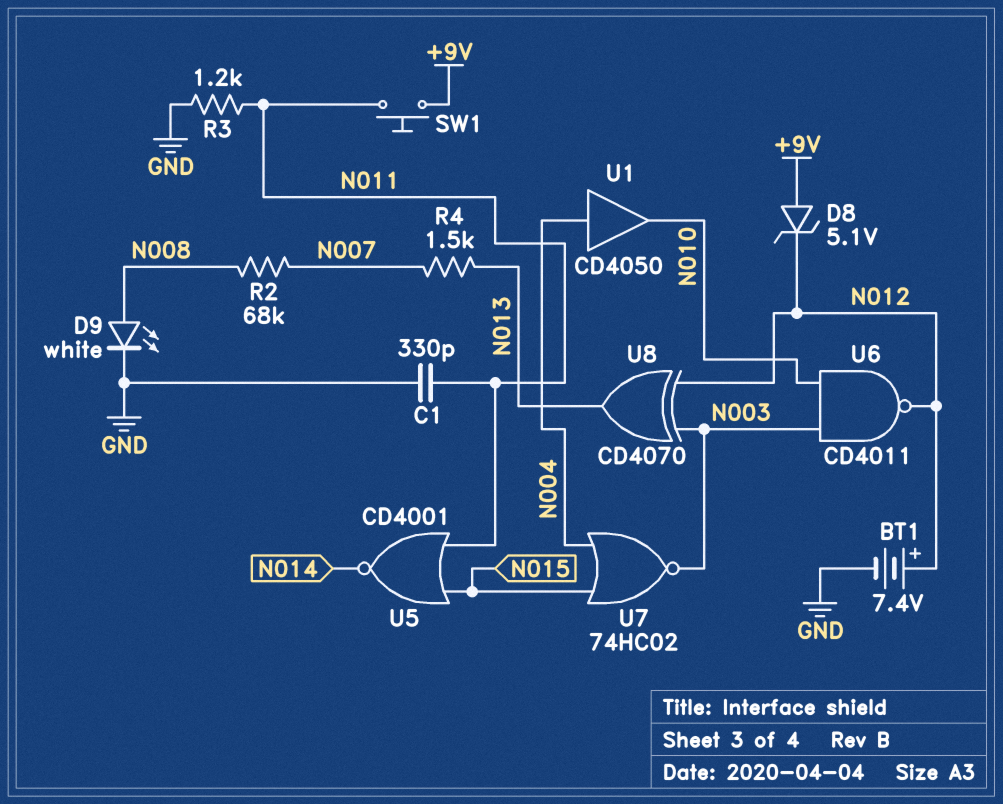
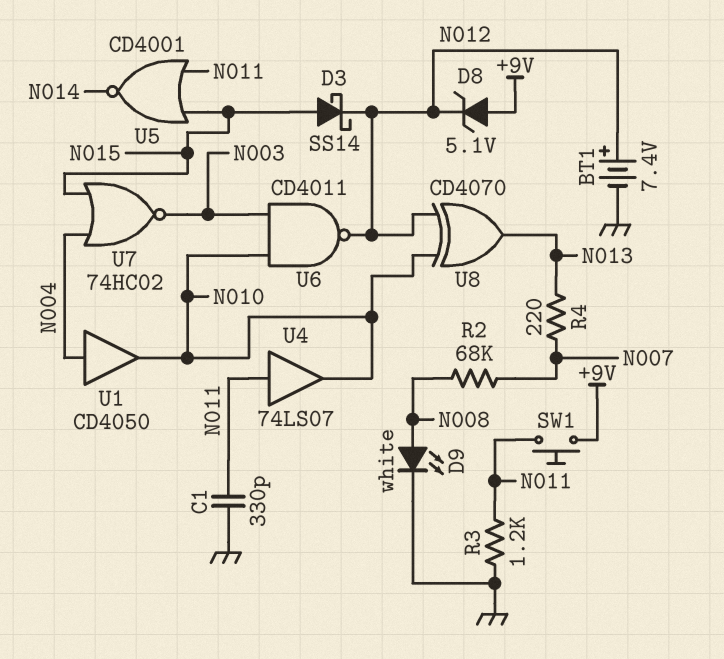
D3: none -> schottky SS14 (A N015, K N012)
R4: 1.5k (N007, N013) -> 220 (N007, N013)
U4: none -> buffer 74LS07 (in N011, out N010)
U8: XOR CD4070 (in N003, in N012, out N013) -> XOR CD4070 (in N010, in N012, out N013)

